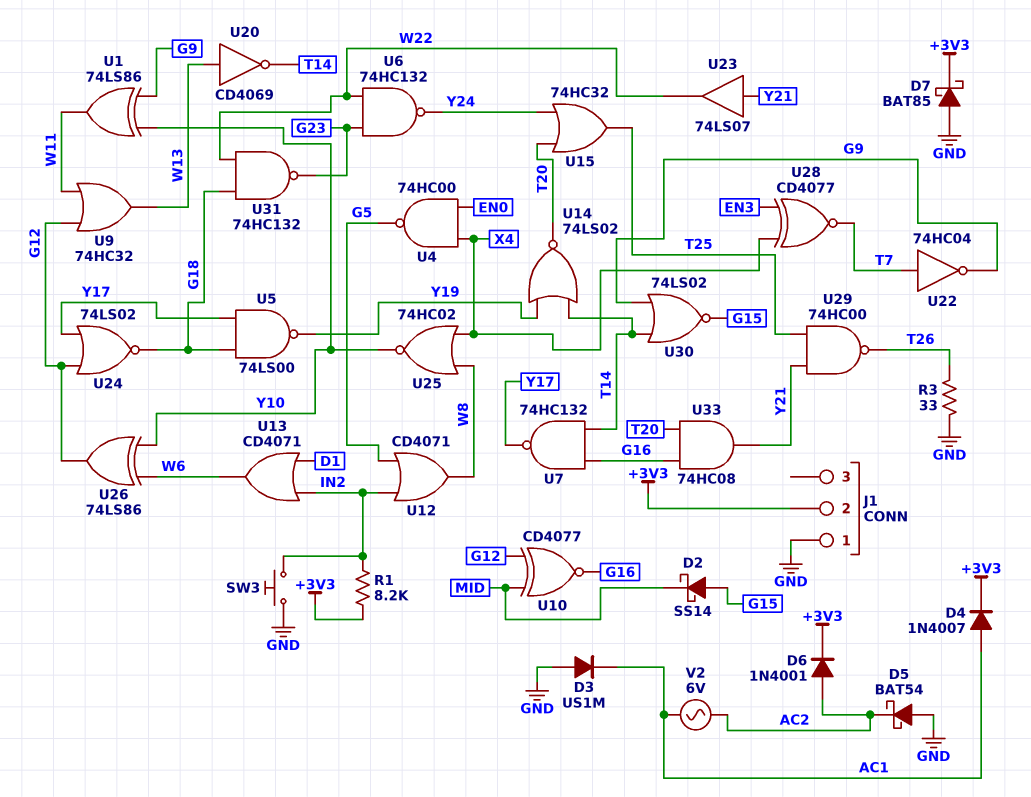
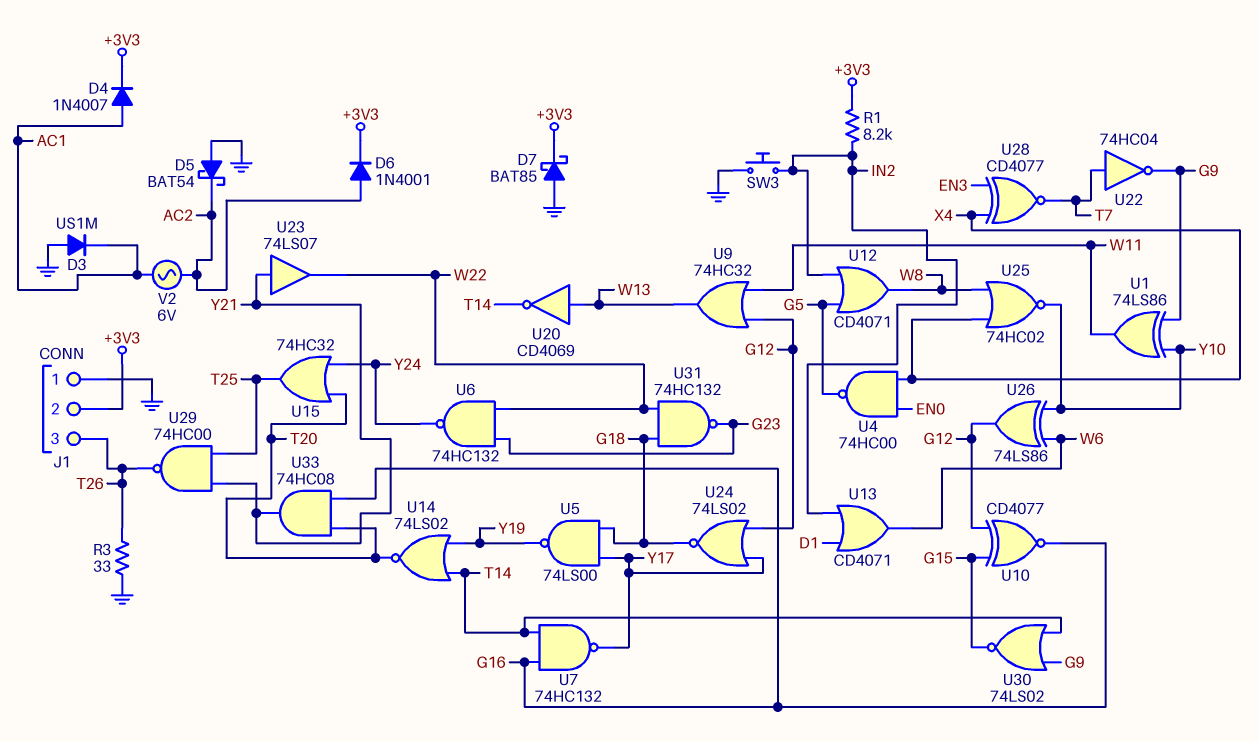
D2: schottky SS14 (A G15, K MID) -> none
J1 pin 3: none -> T26
U10: XNOR CD4077 (in G12, in MID, out G16) -> XNOR CD4077 (in G12, in G15, out G16)

